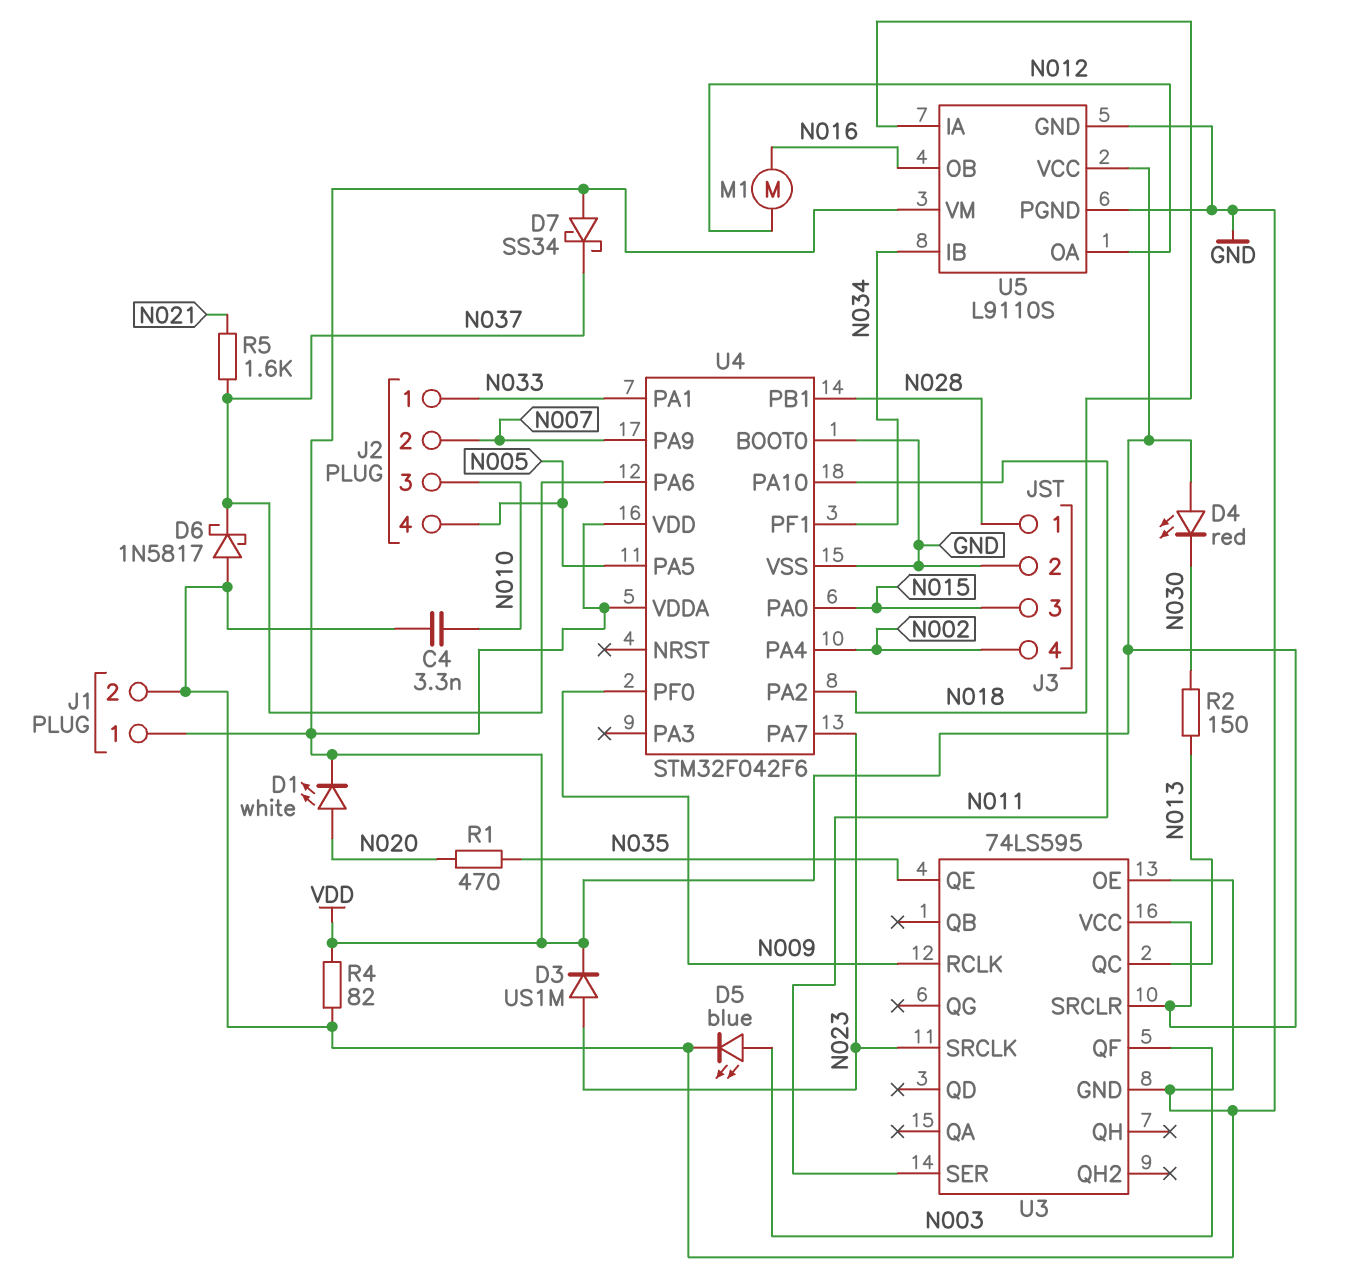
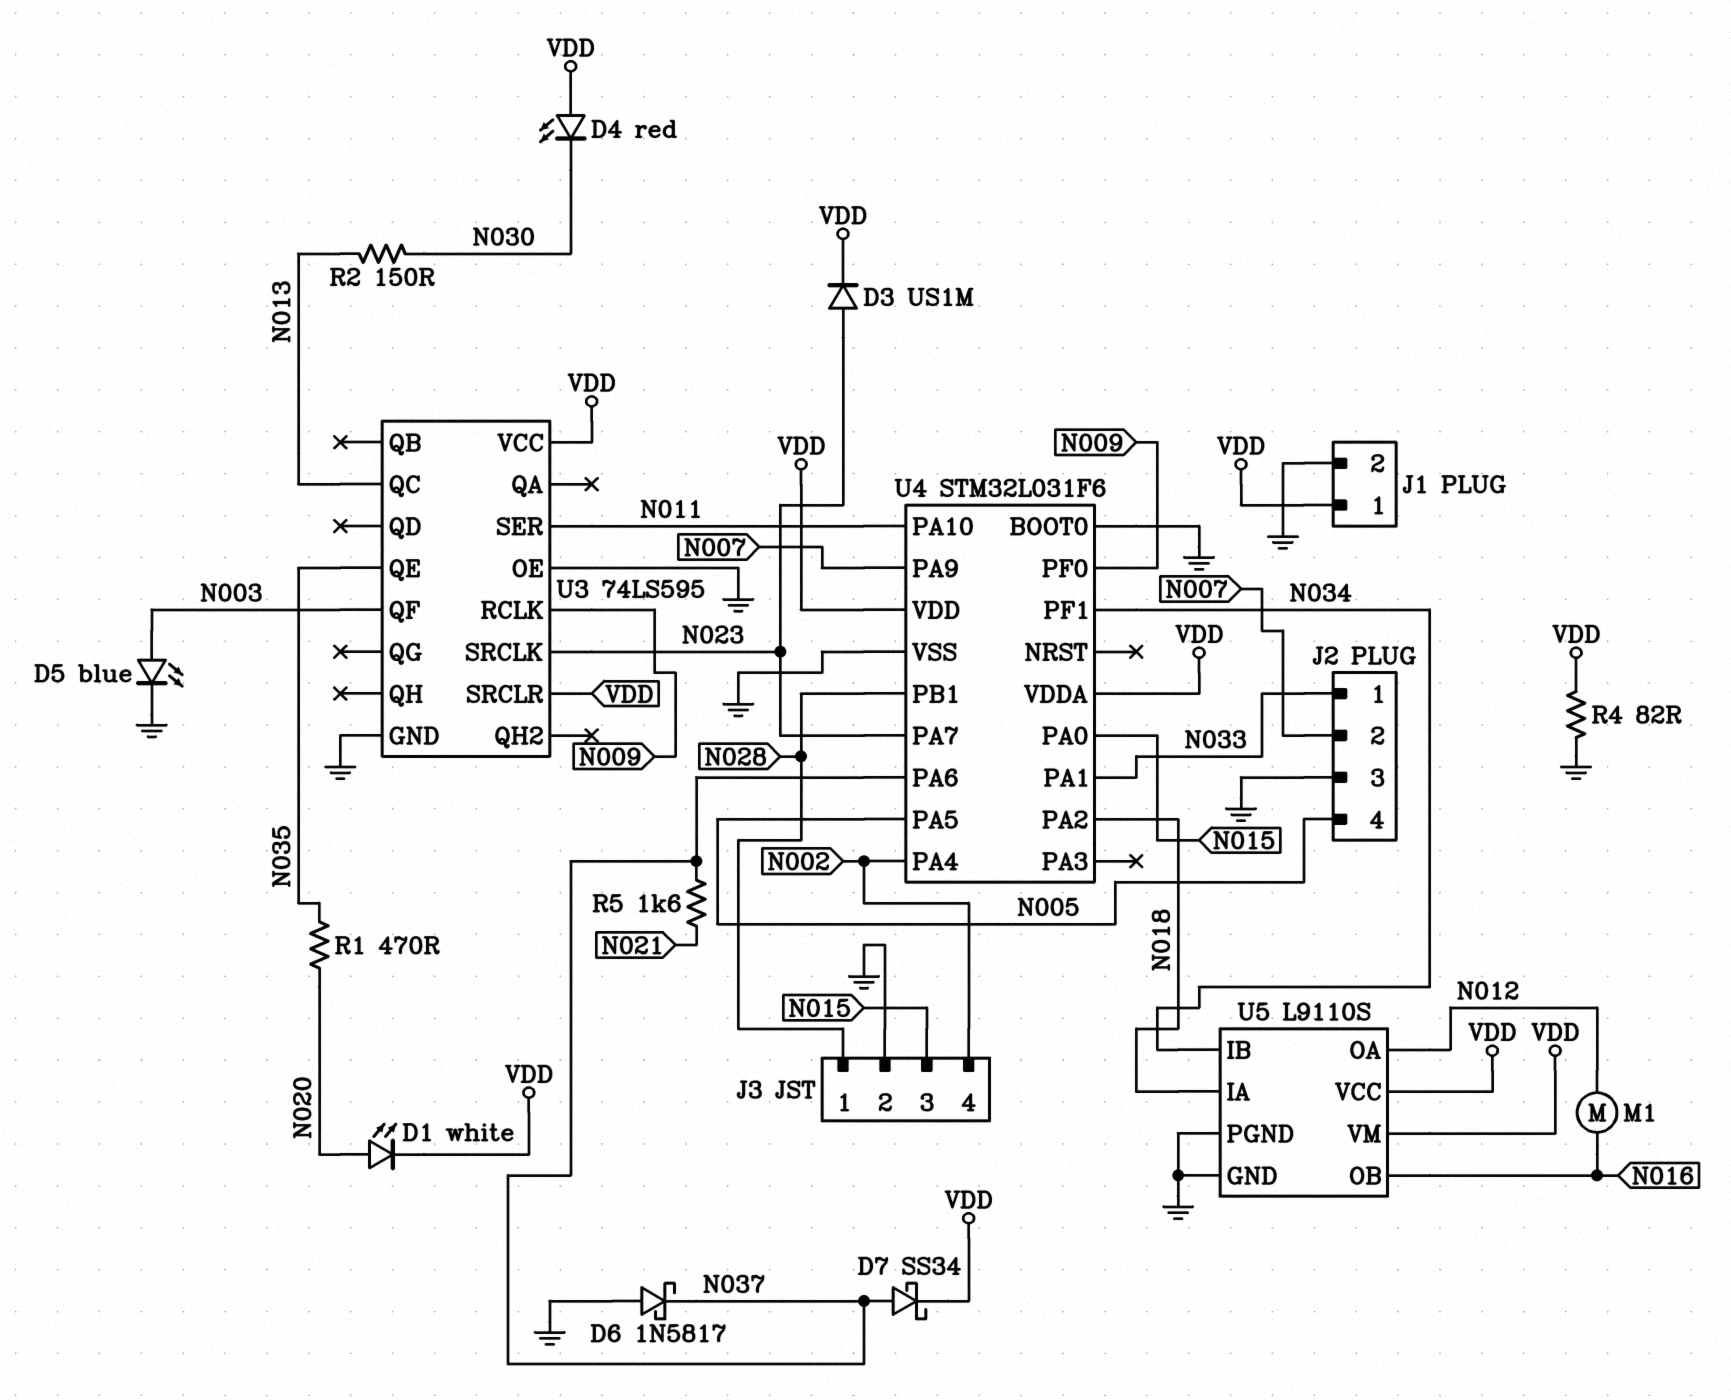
C4: 3.3nF (GND, N010) -> none
D7: schottky SS34 (A VDD, K N037) -> schottky SS34 (A N037, K VDD)
J2 pin 3: N010 -> GND
U4: STM32F042F6 -> STM32L031F6

